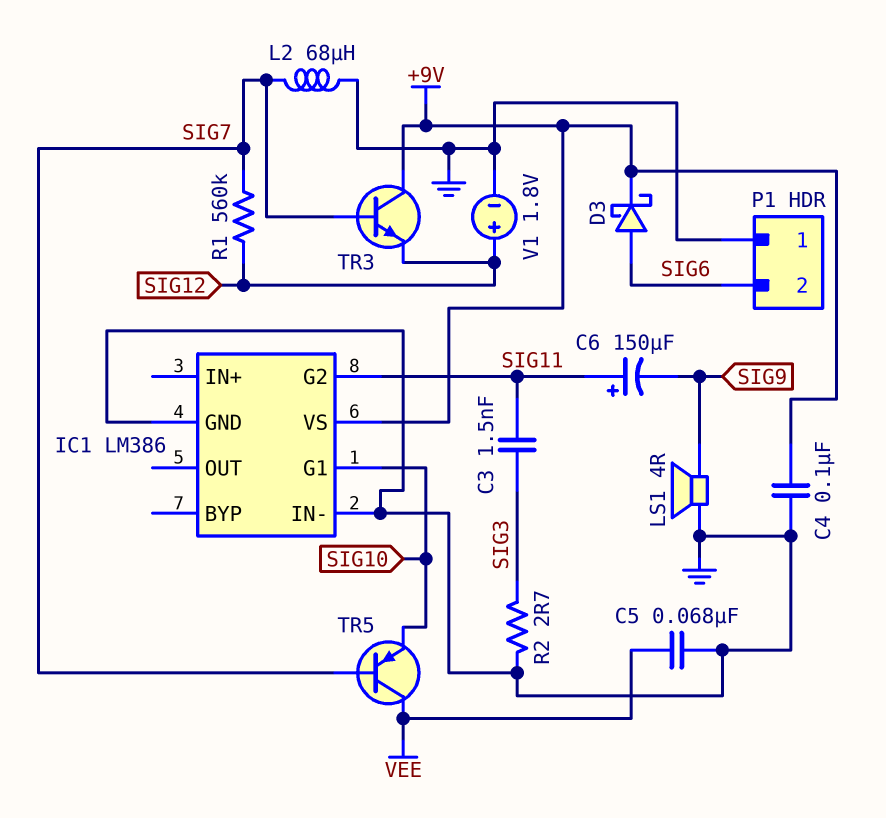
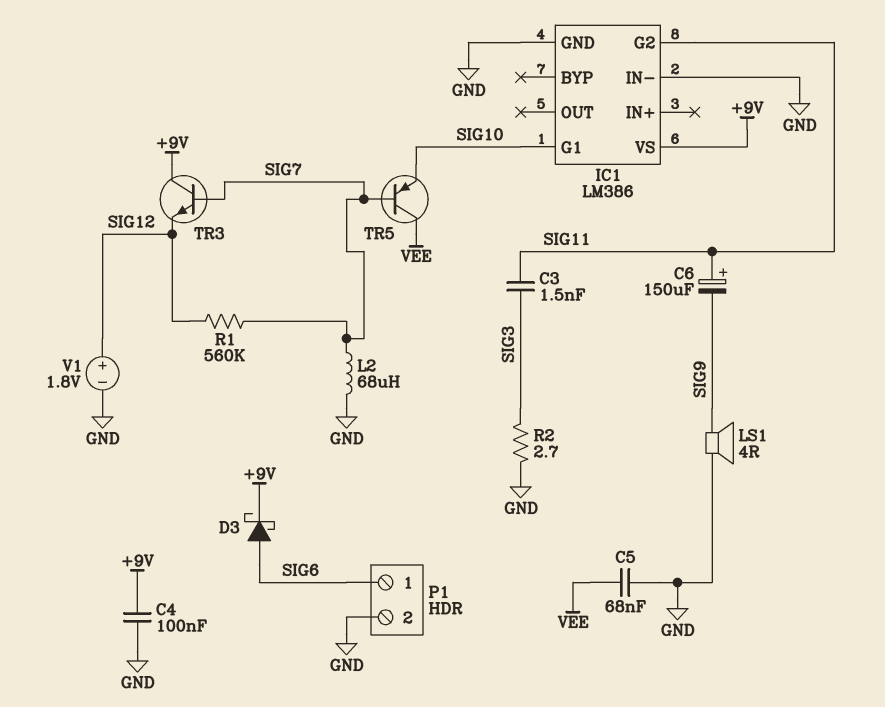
P1 pin 1: GND -> SIG6
P1 pin 2: SIG6 -> GND

